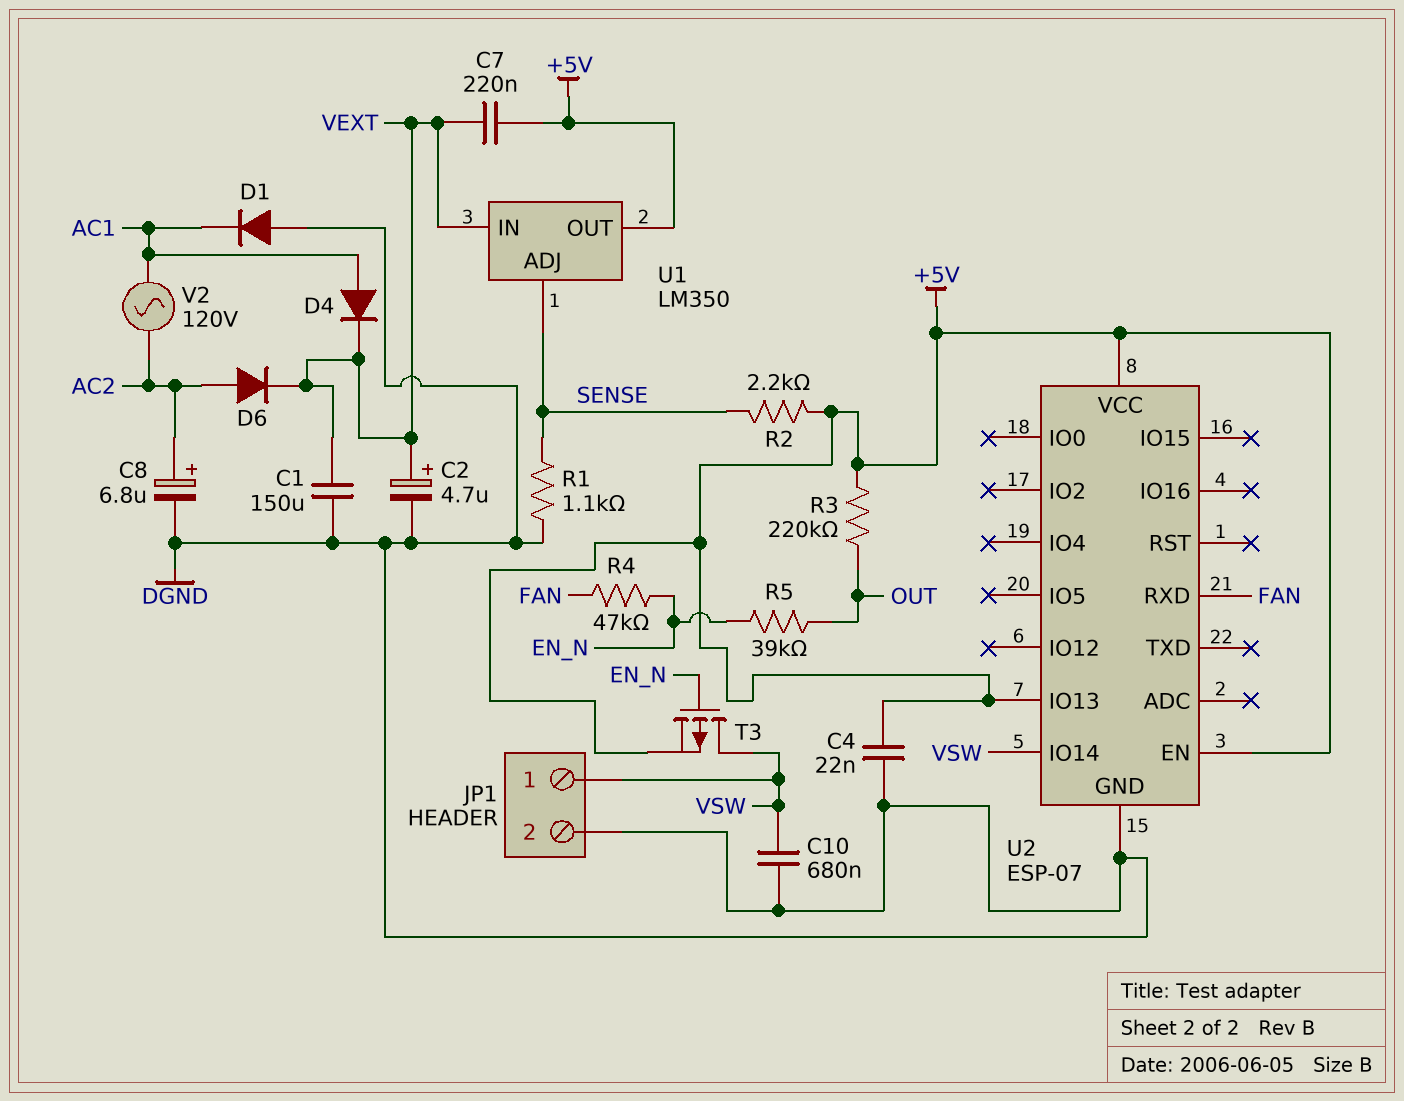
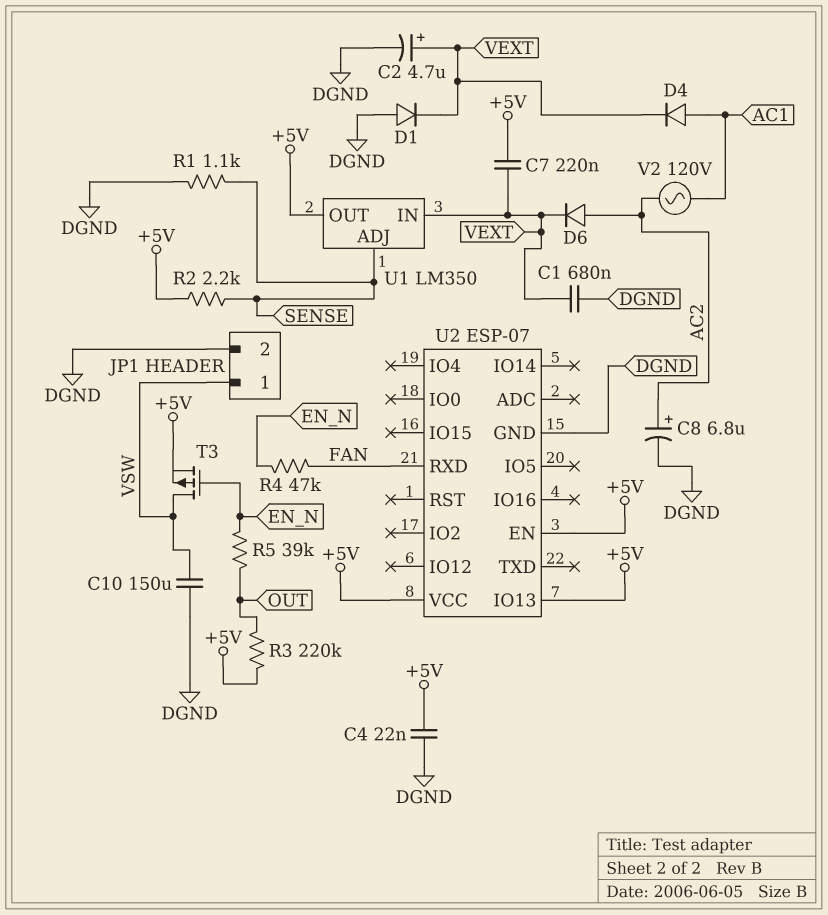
C1: 150uF (DGND, VEXT) -> 680nF (DGND, VEXT)
C10: 680nF (DGND, VSW) -> 150uF (DGND, VSW)
D1: diode (A DGND, K AC1) -> diode (A DGND, K VEXT)
U2 pin IO14: VSW -> none

